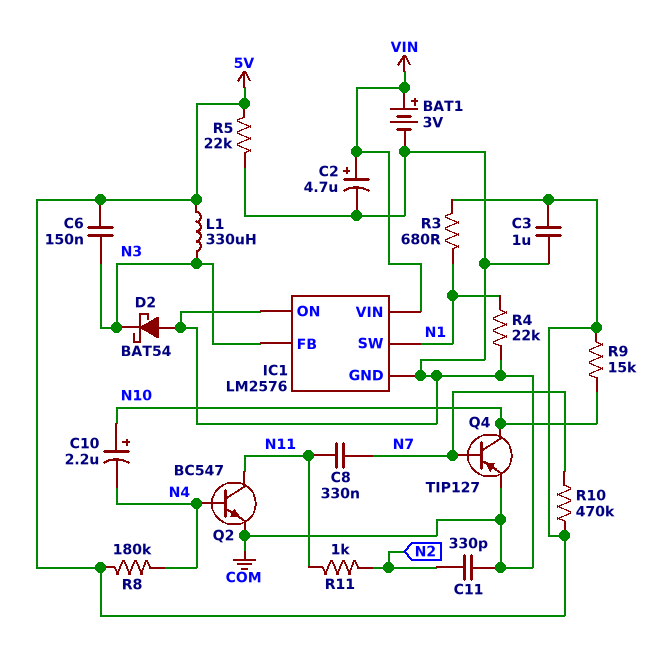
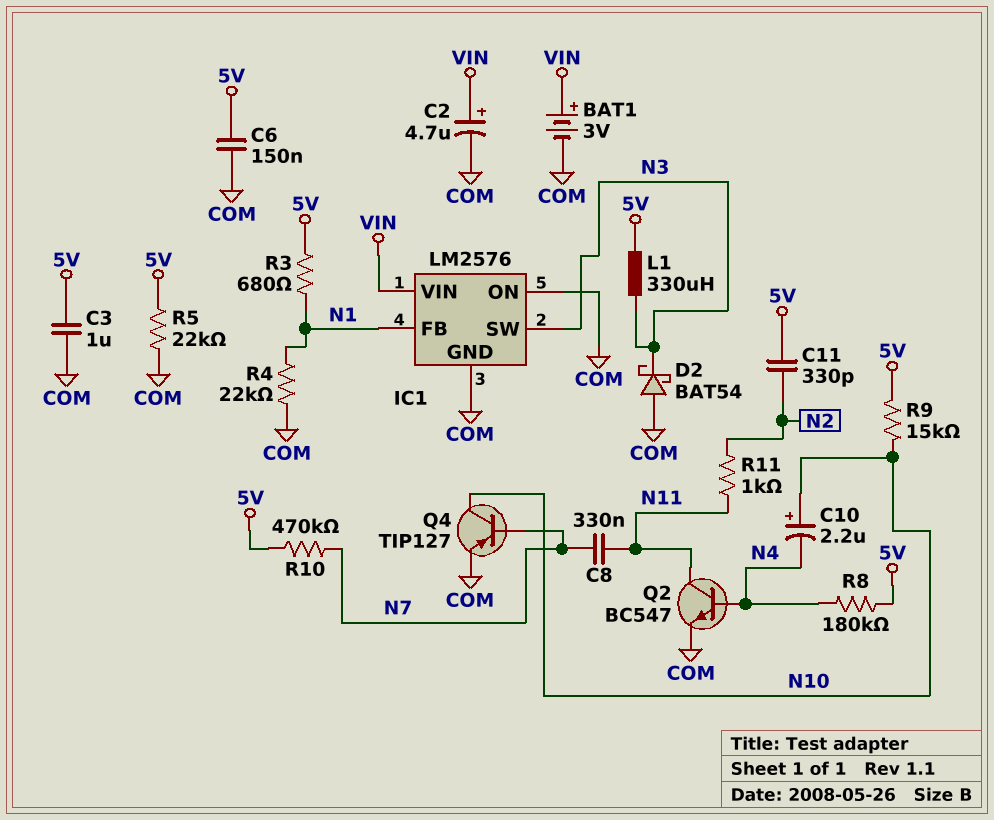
C6: 150nF (5V, N3) -> 150nF (5V, COM)
C11: 330pF (COM, N2) -> 330pF (5V, N2)
IC1 pin FB: N3 -> N1
IC1 pin SW: N1 -> N3

